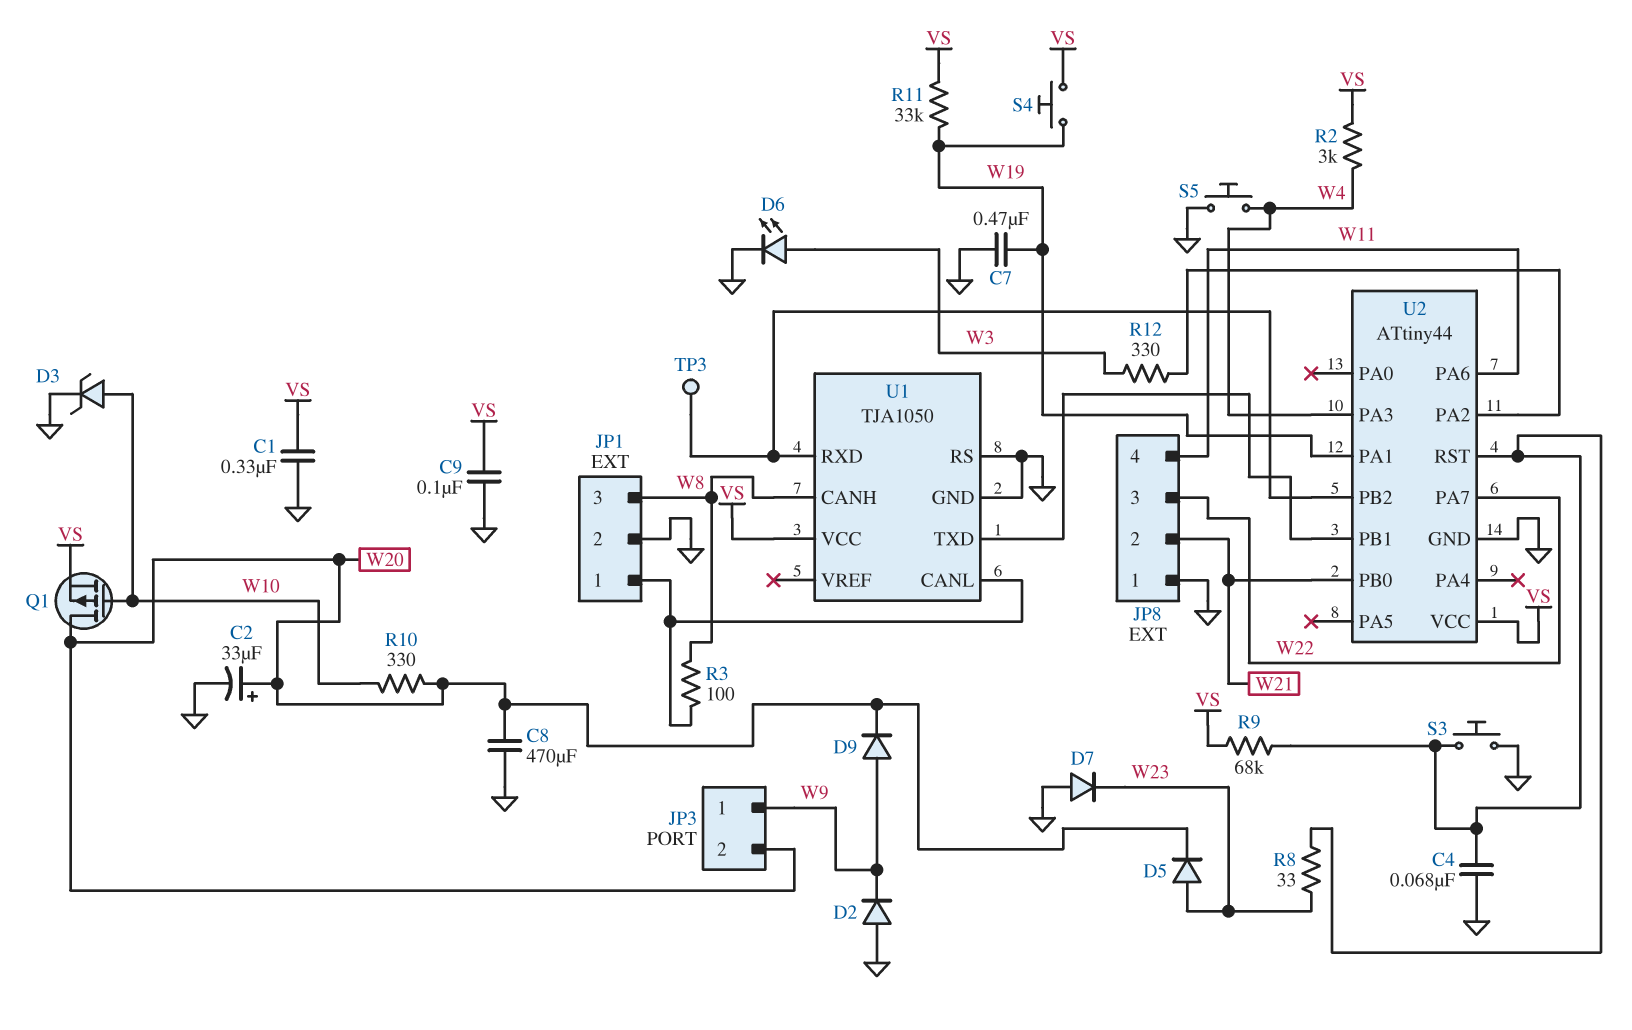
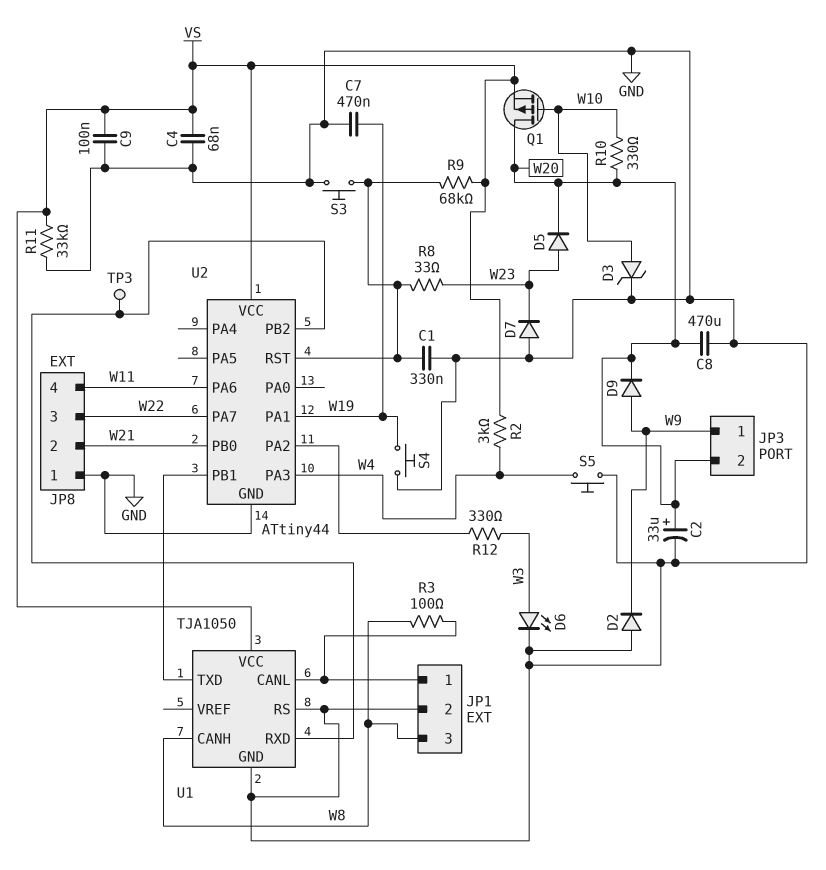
C1: 330nF (GND, VS) -> 330nF (GND, U2/RST)
C4: 68nF (GND, U2/RST) -> 68nF (GND, VS)
R11: 33k (VS, W19) -> 33k (GND, VS)
S4: button (VS, W19) -> button (GND, W19)

